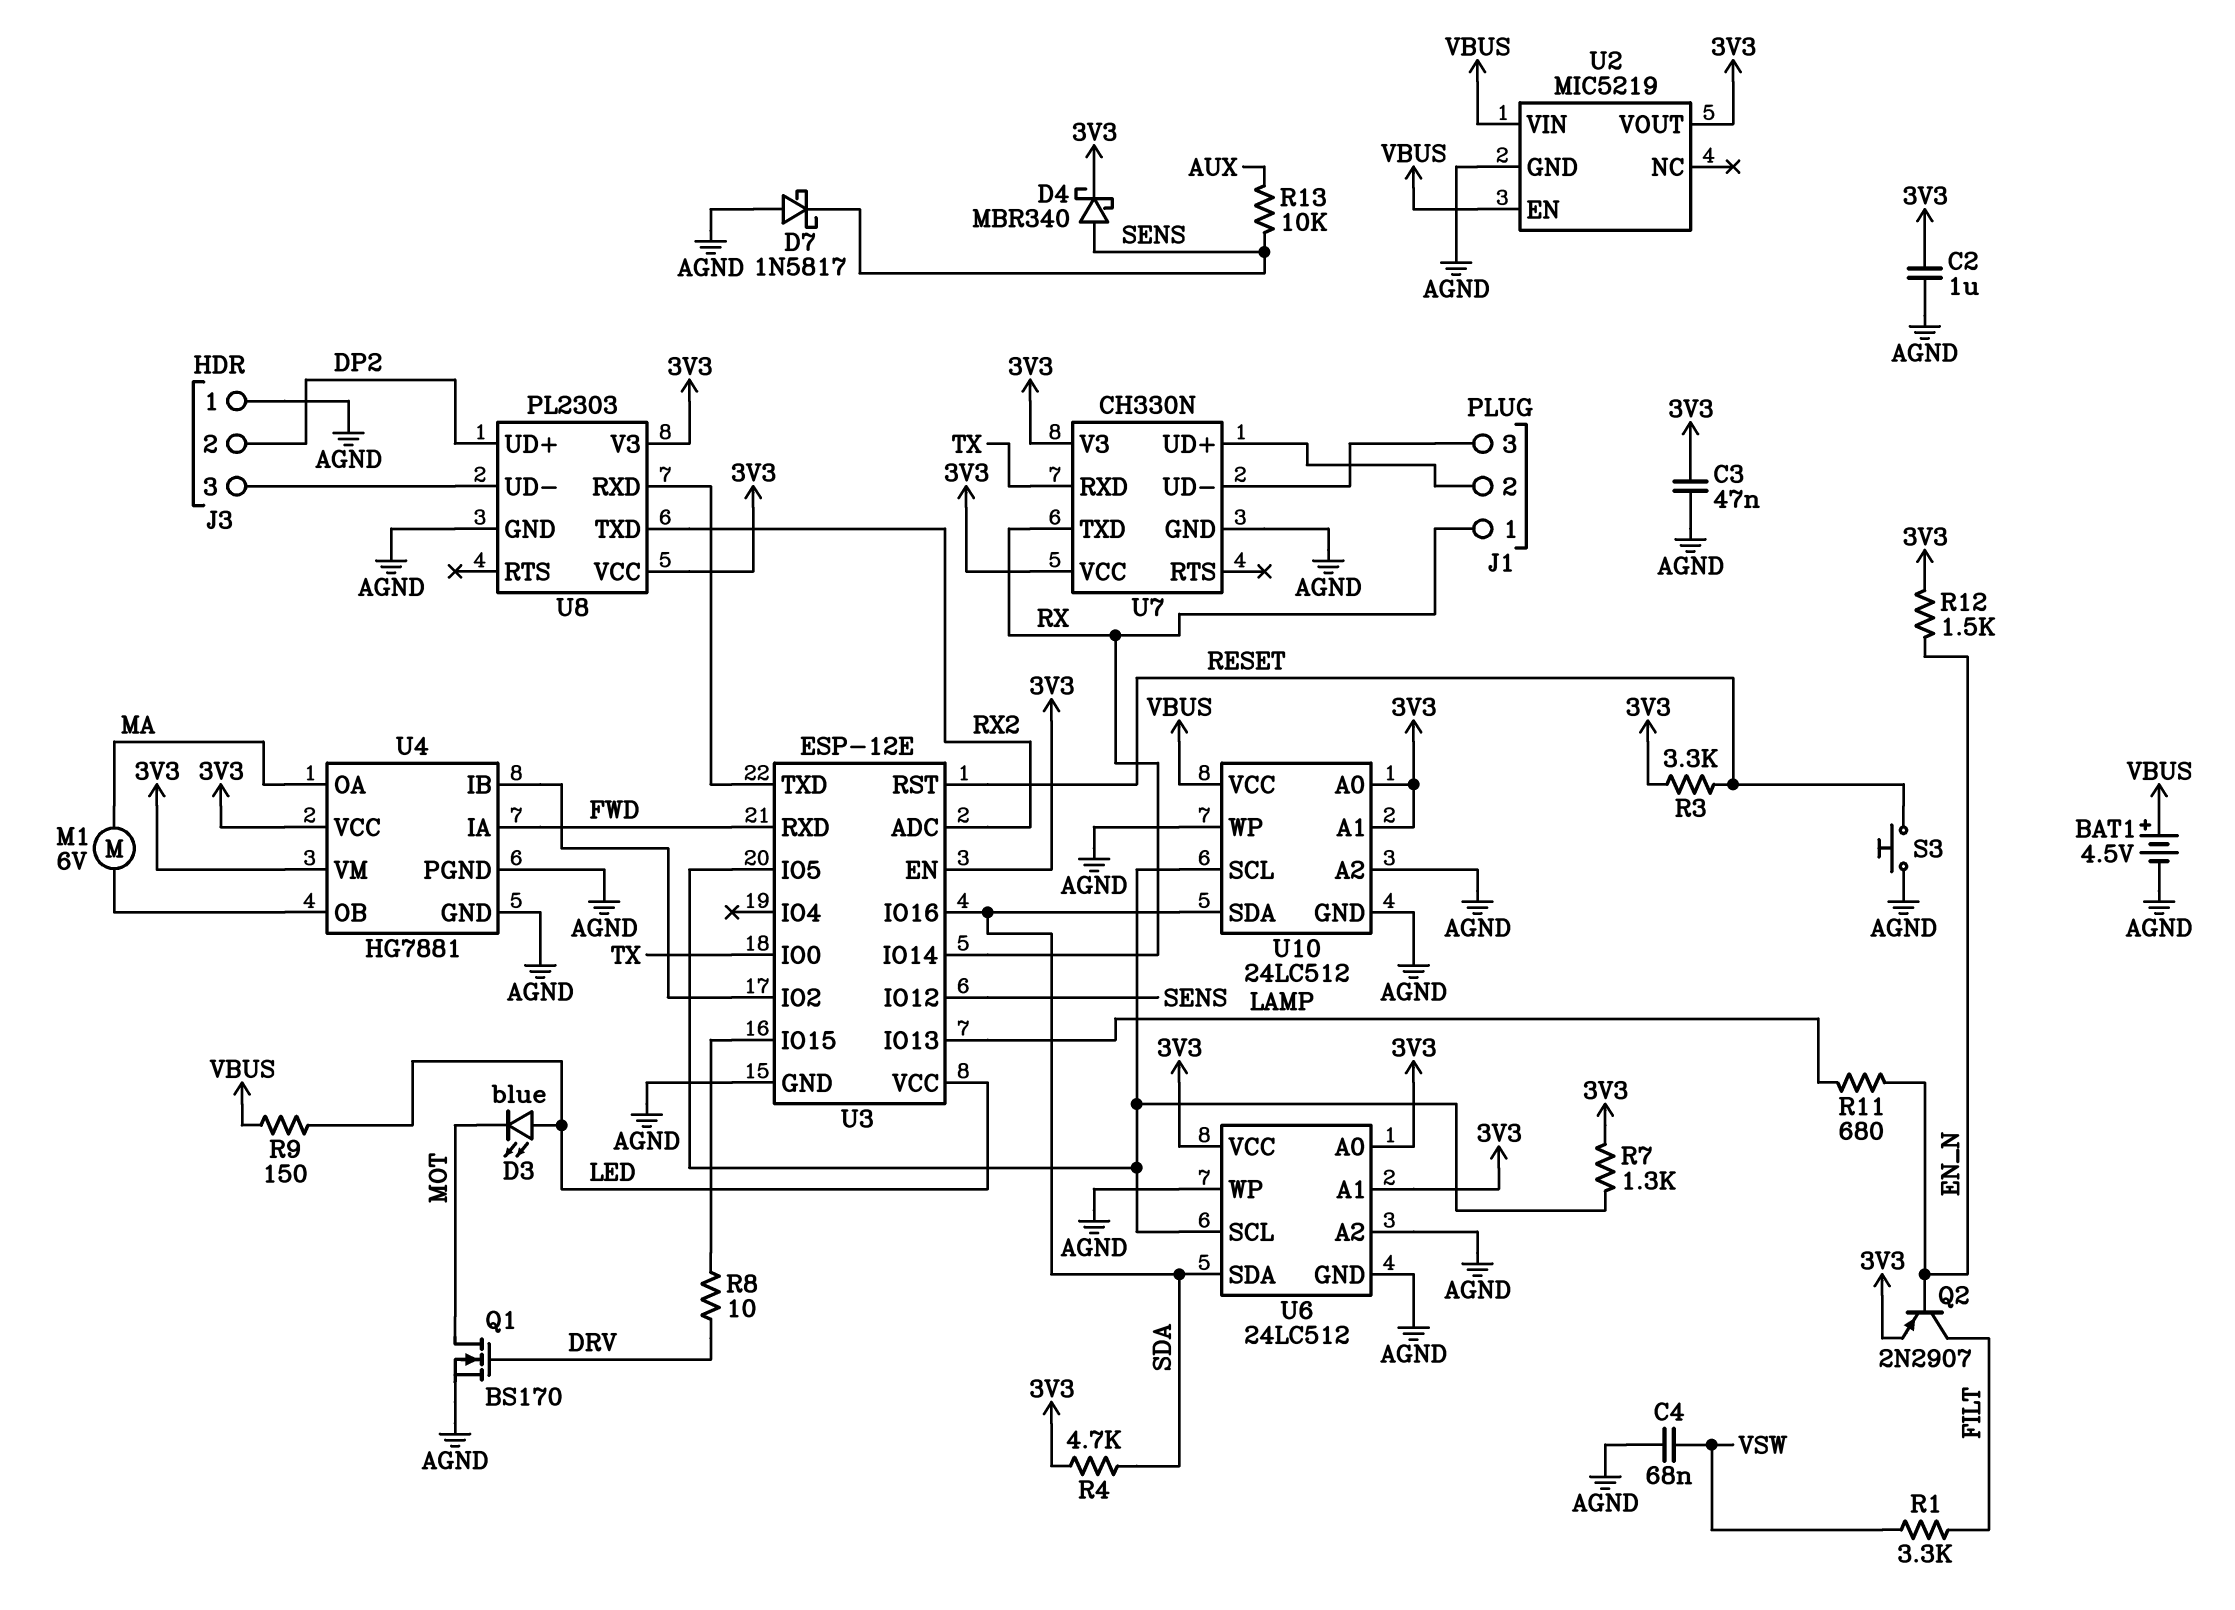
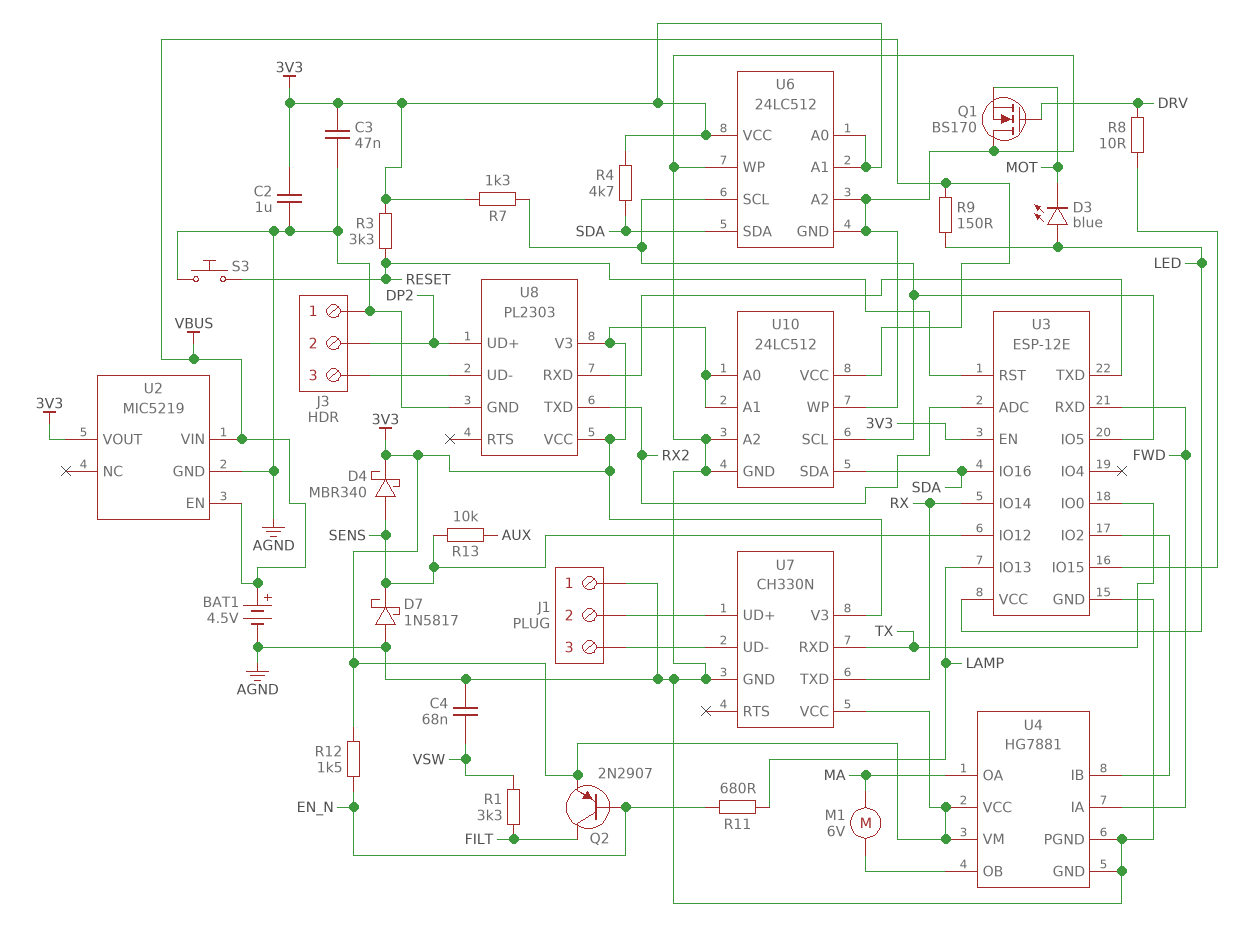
J1 pin 1: RX -> AGND
Q1: NMOS BS170 (G DRV, D MOT, S AGND) -> NMOS BS170 (G DRV, D AGND, S MOT)

